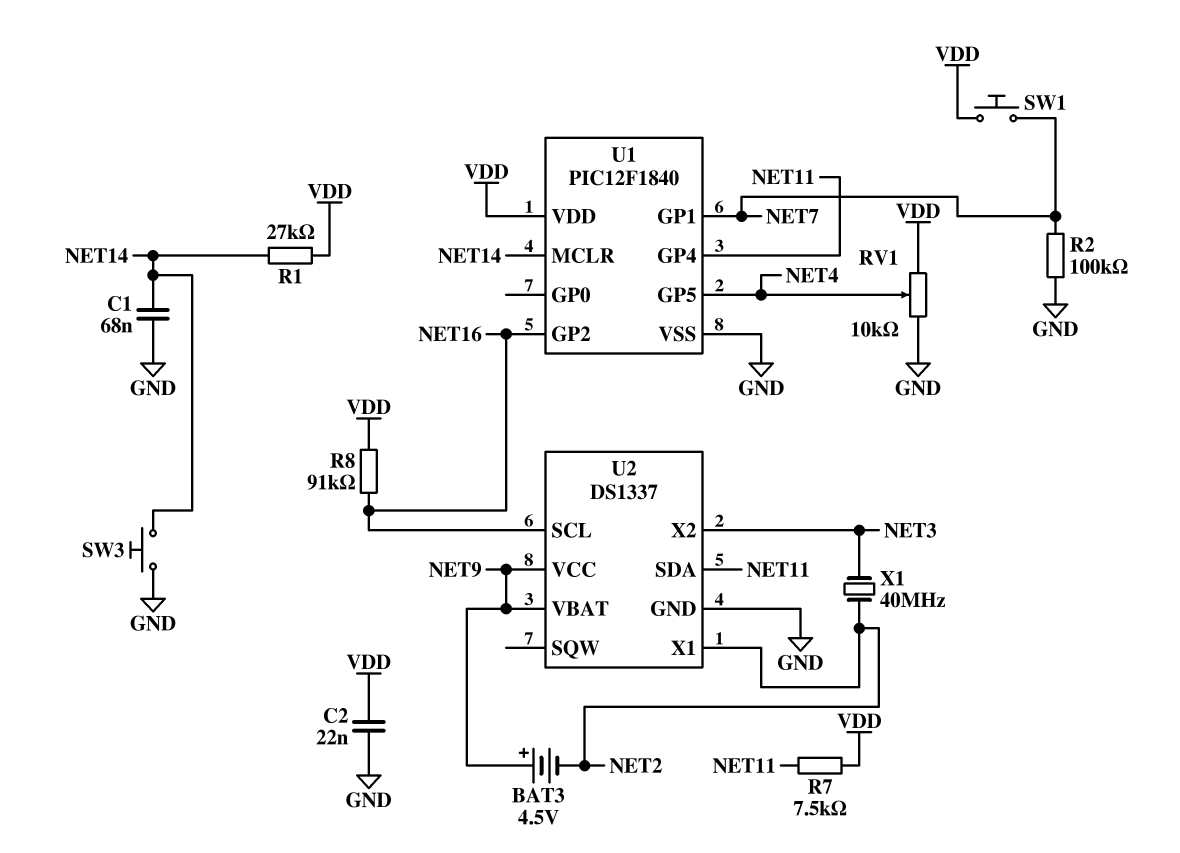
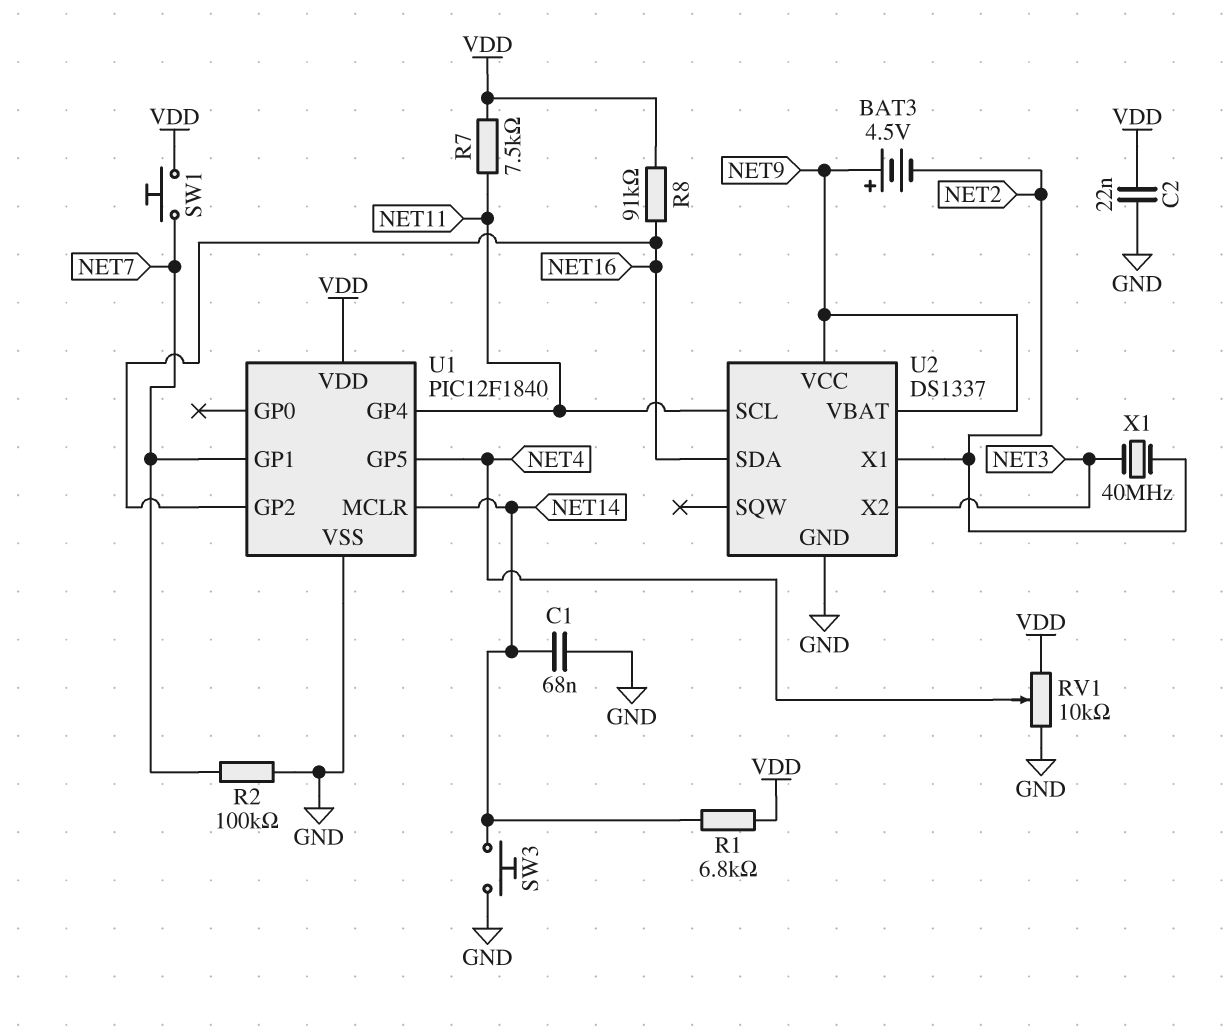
R1: 27k (NET14, VDD) -> 6.8k (NET14, VDD)
U2 pin SCL: NET16 -> NET11
U2 pin SDA: NET11 -> NET16

